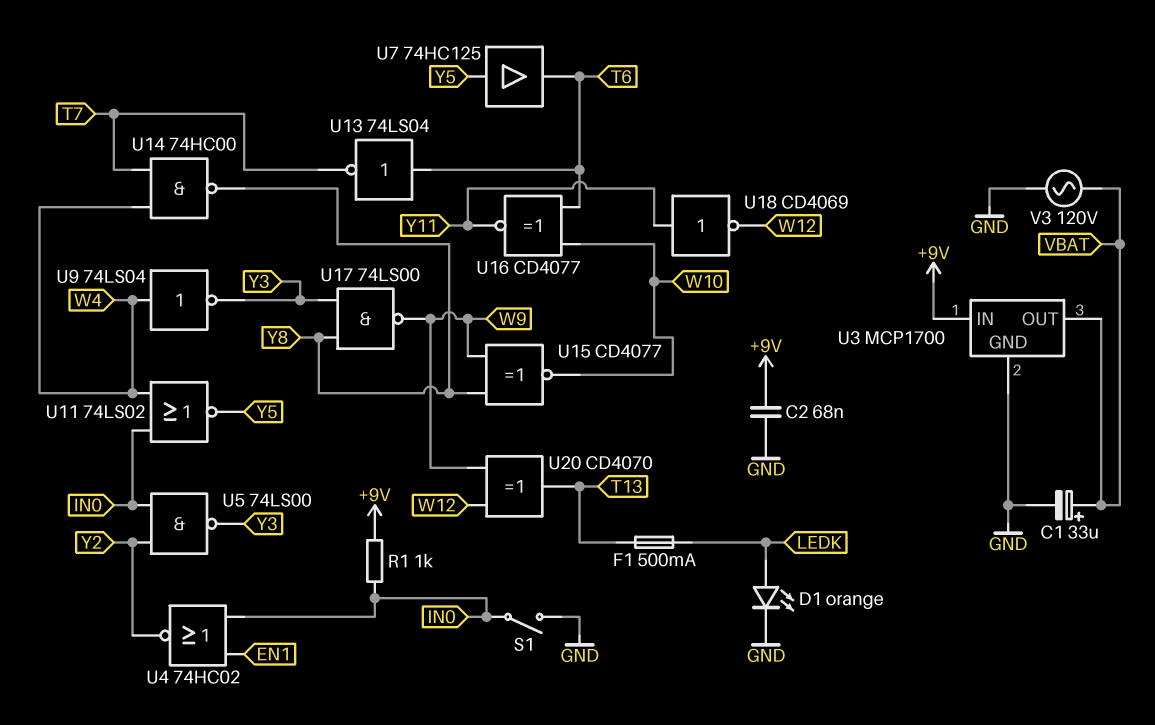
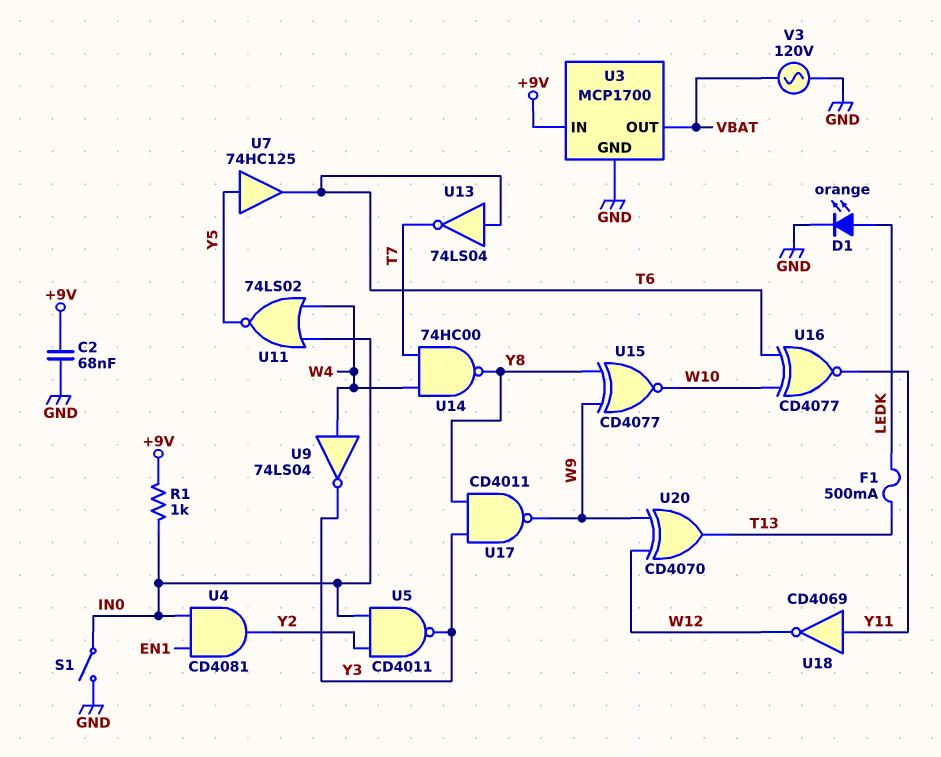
C1: 33uF (plus VBAT, minus GND) -> none
U4: NOR 74HC02 (in EN1, in IN0, out Y2) -> AND CD4081 (in EN1, in IN0, out Y2)
U5: NAND 74LS00 (in IN0, in Y2, out Y3) -> NAND CD4011 (in IN0, in Y2, out Y3)
U17: NAND 74LS00 (in Y3, in Y8, out W9) -> NAND CD4011 (in Y3, in Y8, out W9)

